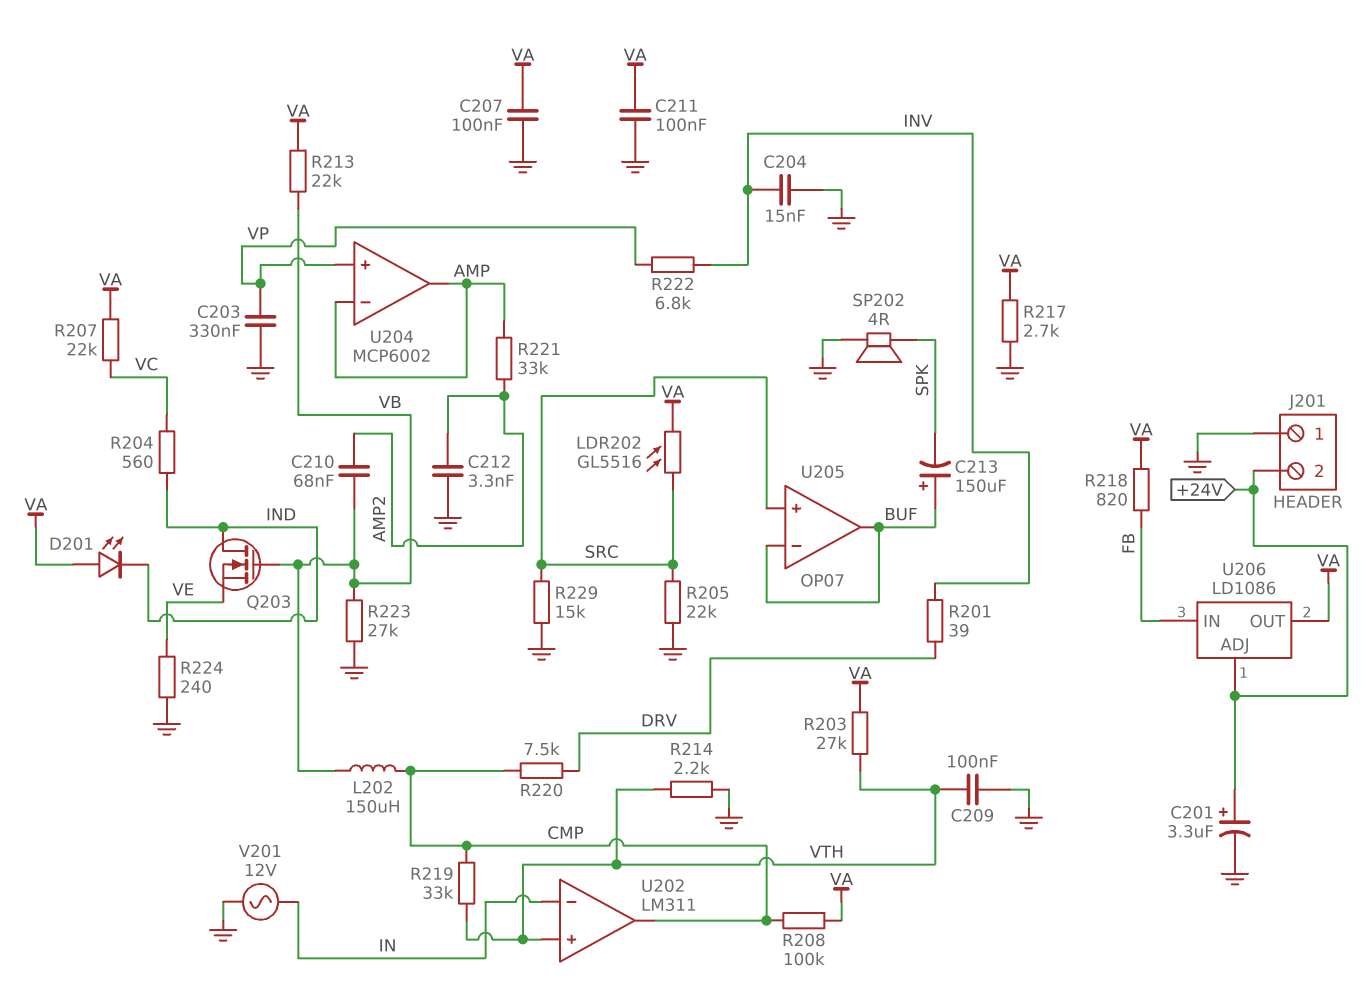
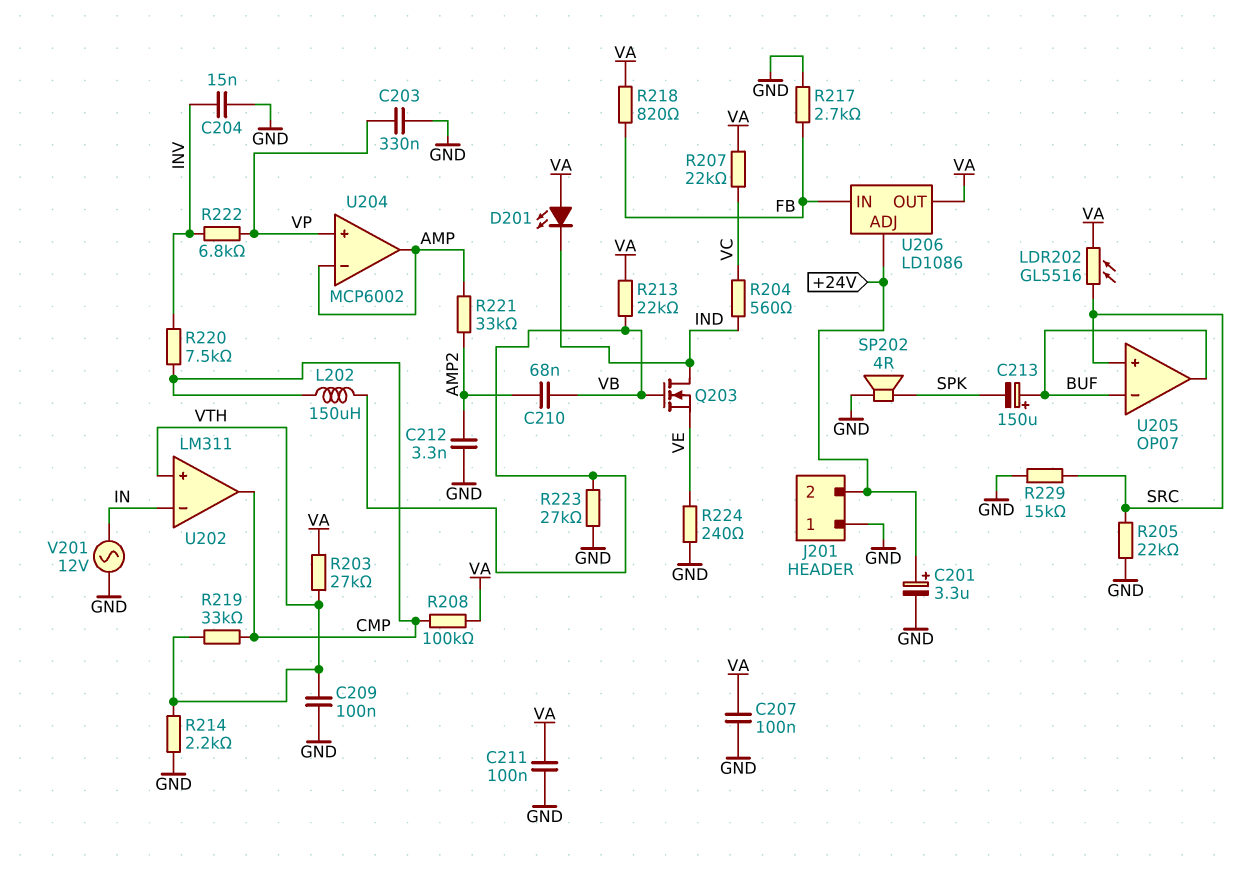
R201: 39 (DRV, INV) -> none
R217: 2.7k (GND, VA) -> 2.7k (FB, GND)
R220: 7.5k (CMP, DRV) -> 7.5k (CMP, INV)

